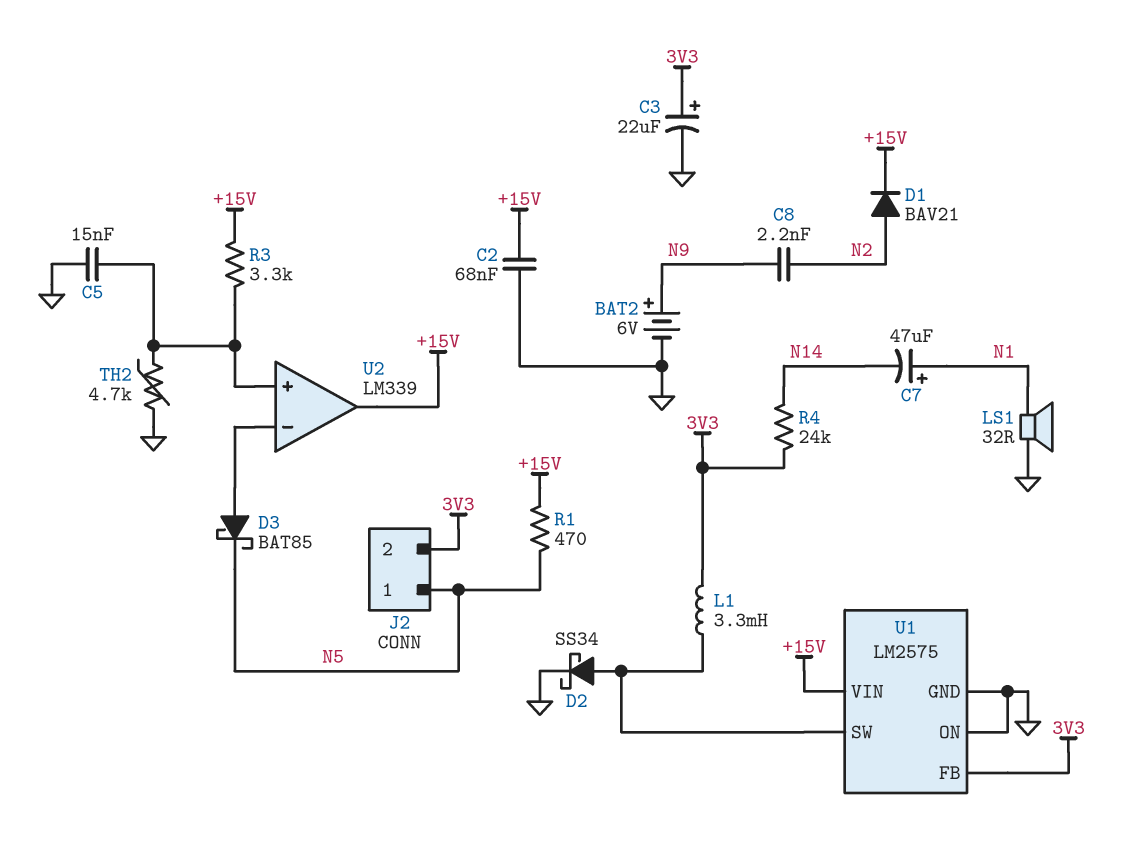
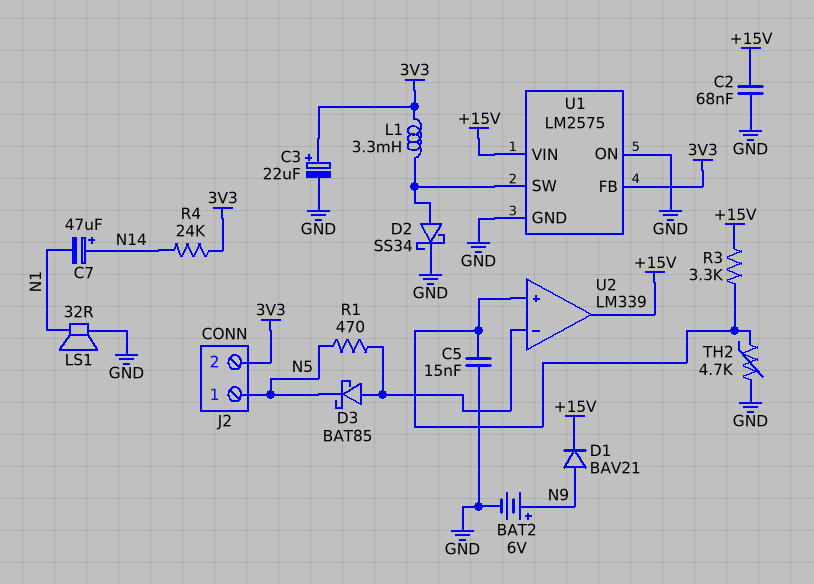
C7: 47uF (plus N1, minus N14) -> 47uF (plus N14, minus N1)
C8: 2.2nF (N2, N9) -> none
D1: diode BAV21 (A N2, K +15V) -> diode BAV21 (A N9, K +15V)
R1: 470 (+15V, N5) -> 470 (N5, U2/in-)

